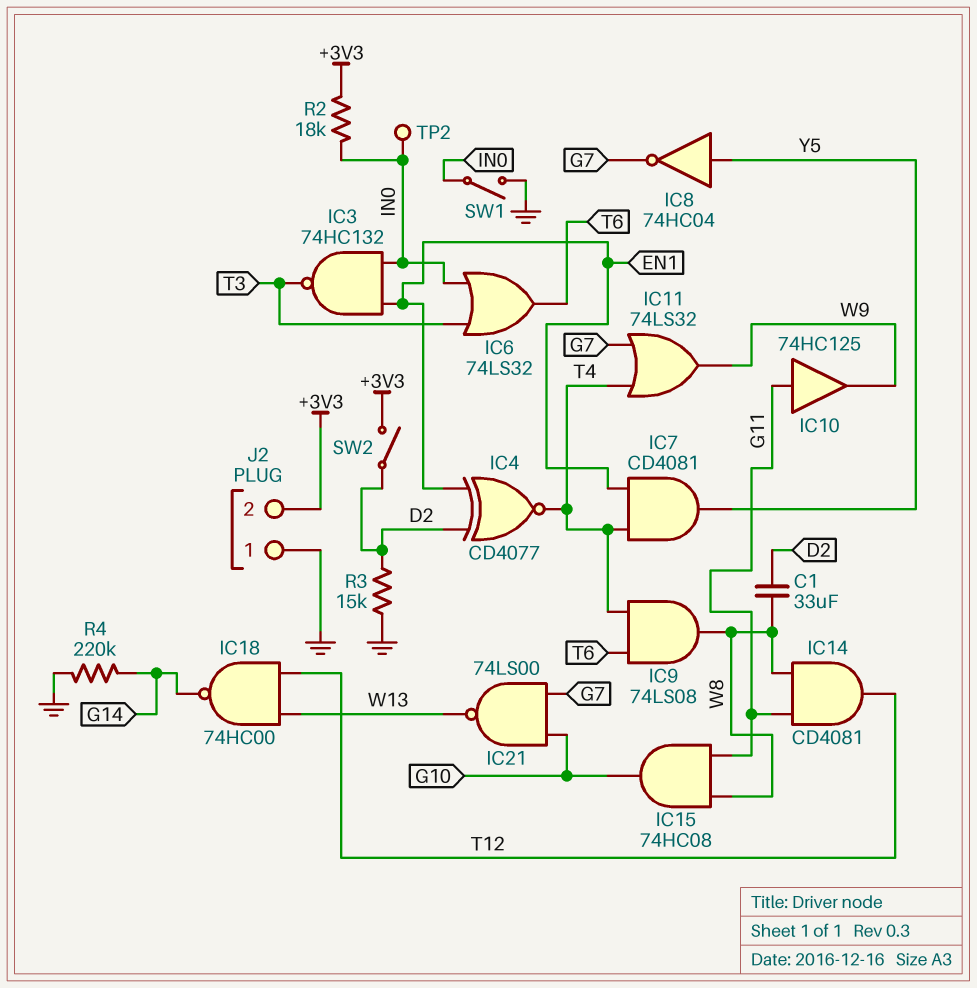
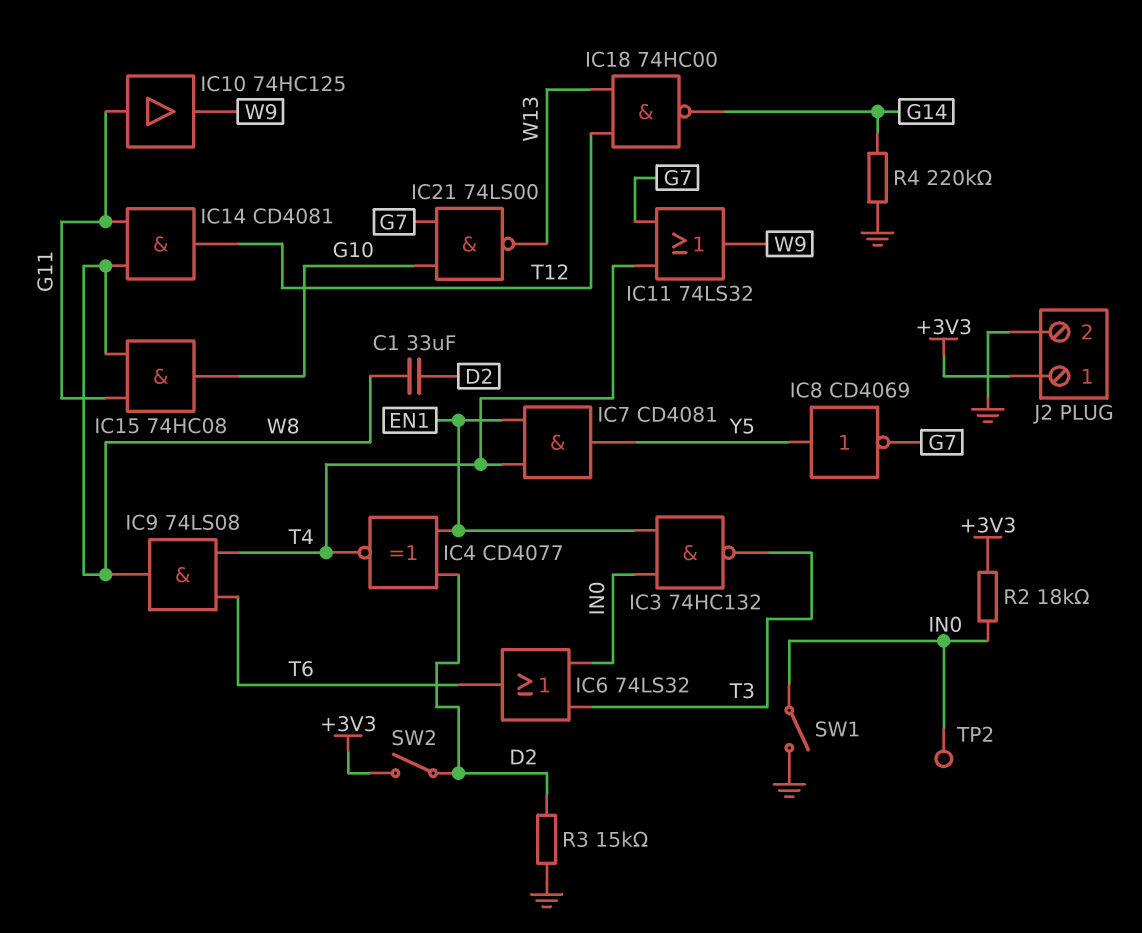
IC8: NOT 74HC04 (in Y5, out G7) -> NOT CD4069 (in Y5, out G7)
J2 pin 1: GND -> +3V3
J2 pin 2: +3V3 -> GND

